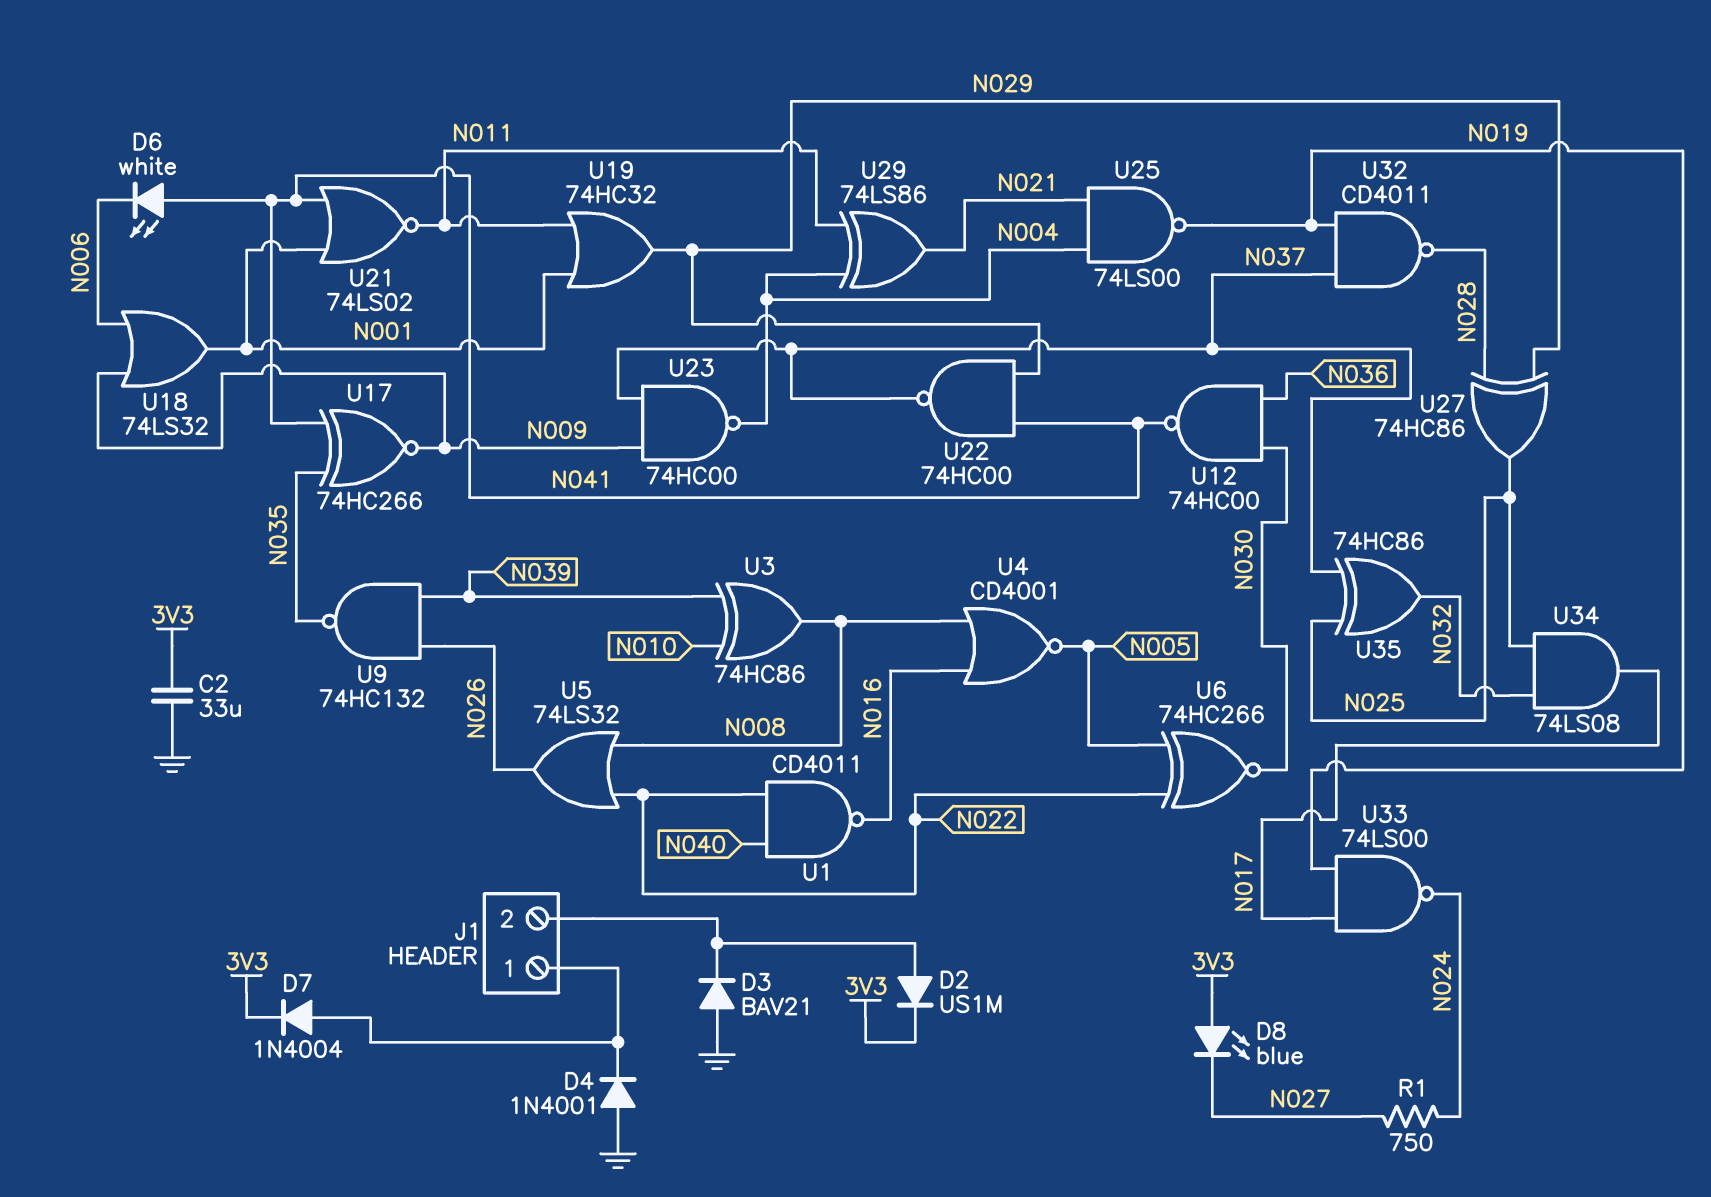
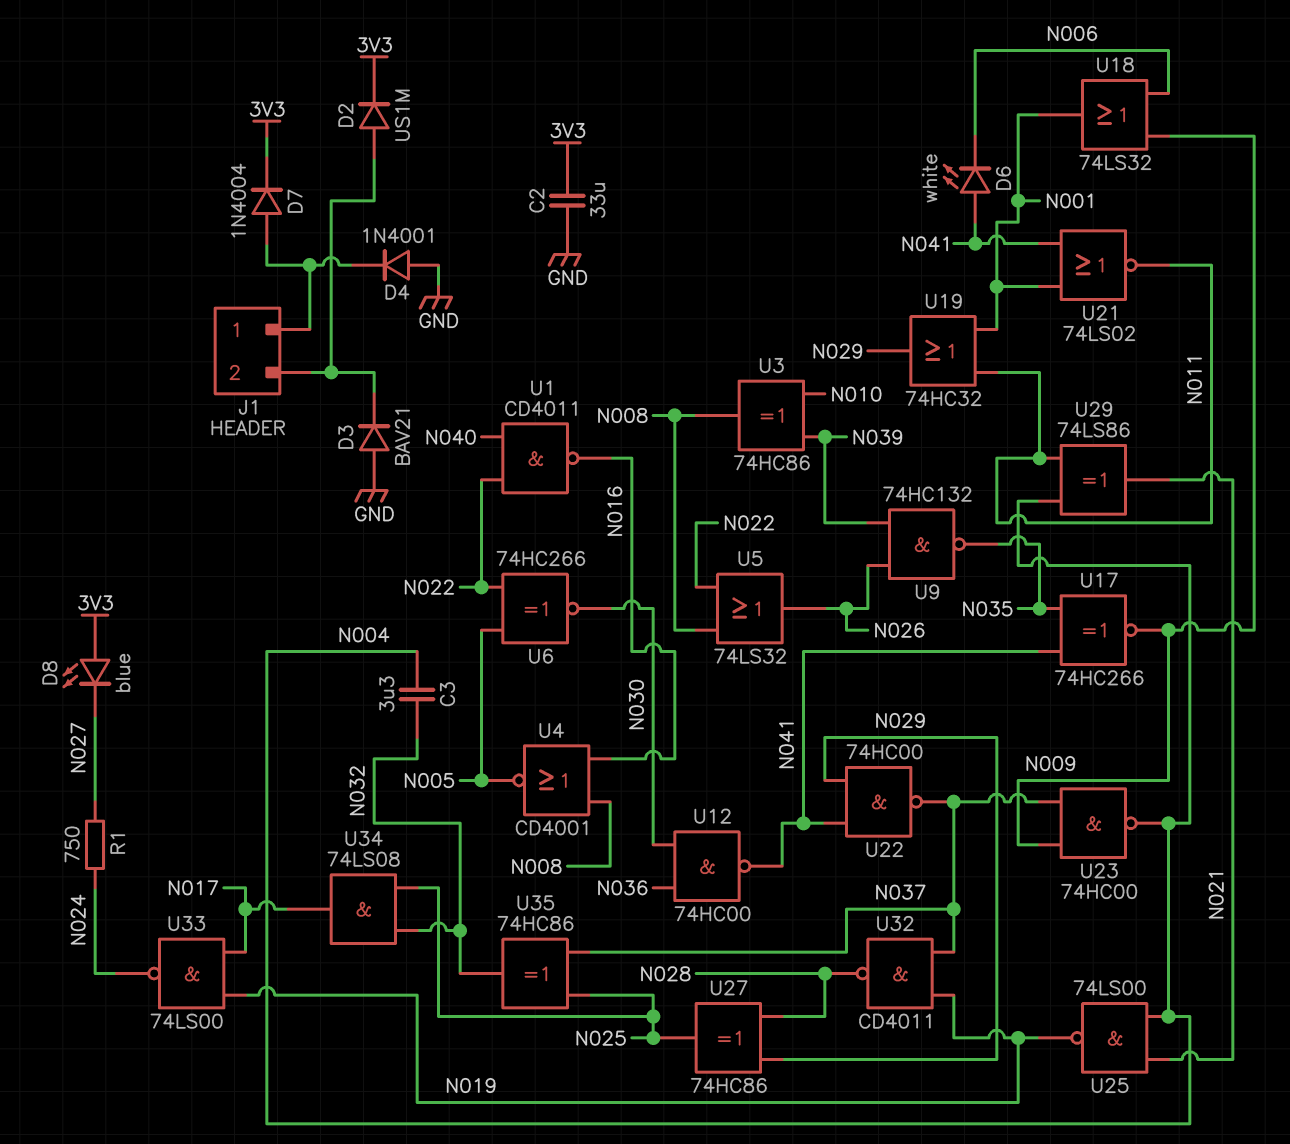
C3: none -> 3.3uF (N004, N032)

